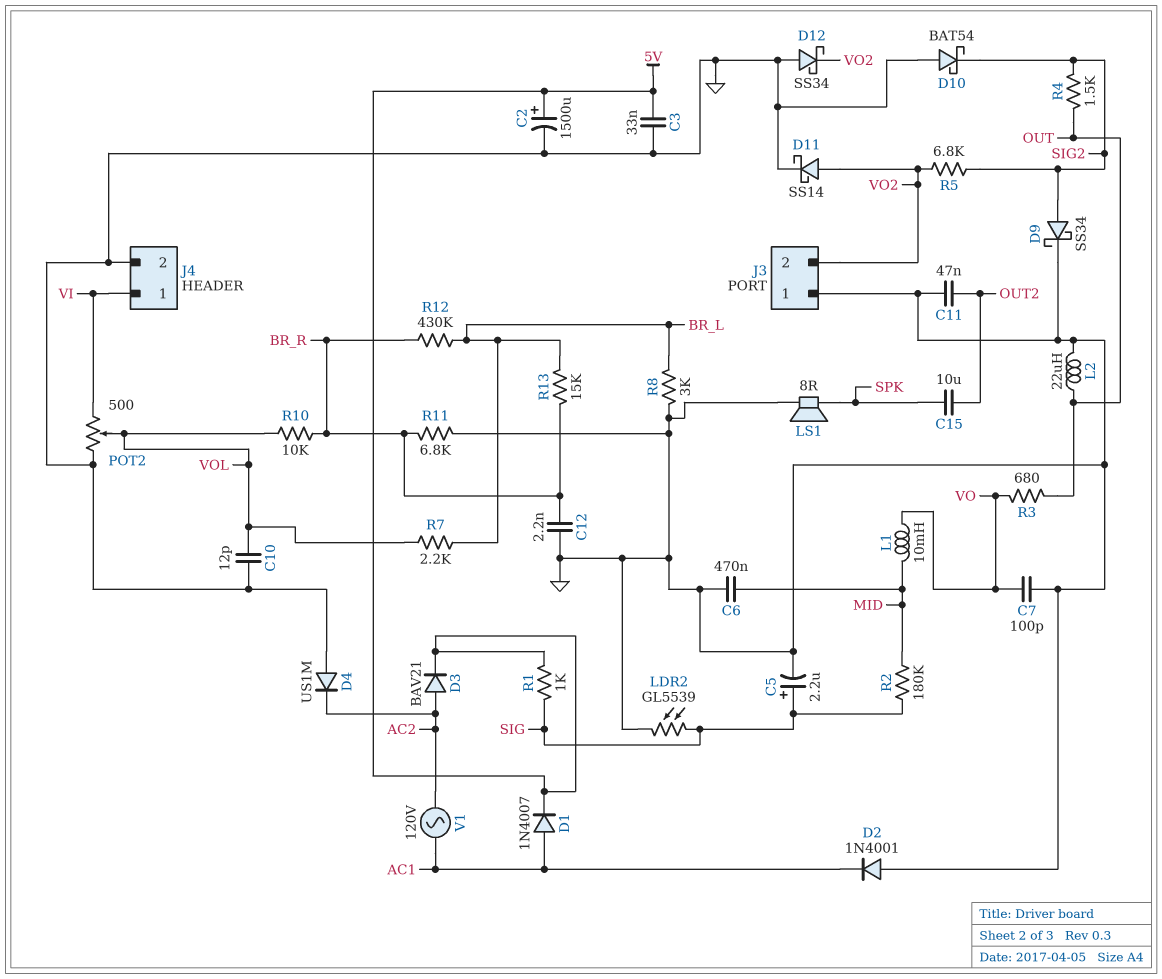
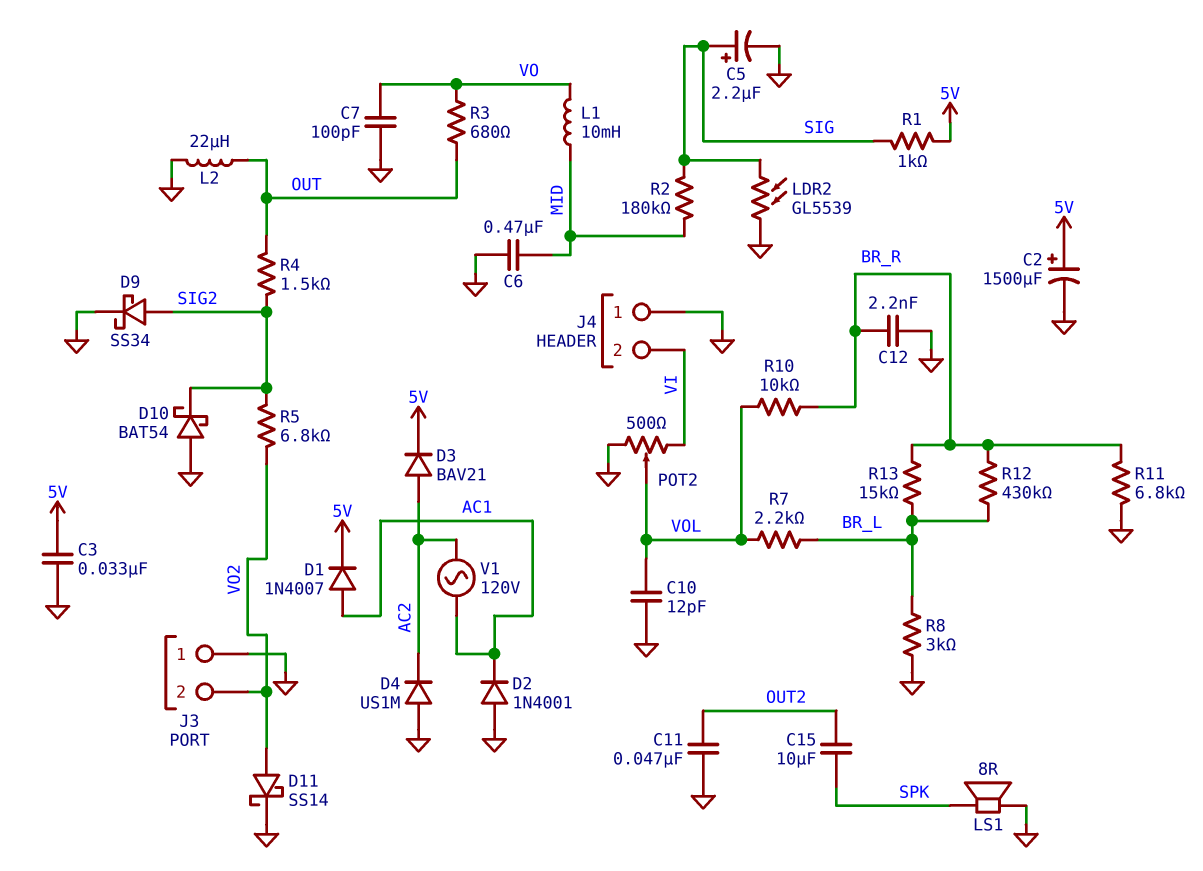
D12: schottky SS34 (A GND, K VO2) -> none
J4 pin 1: VI -> GND
J4 pin 2: GND -> VI

